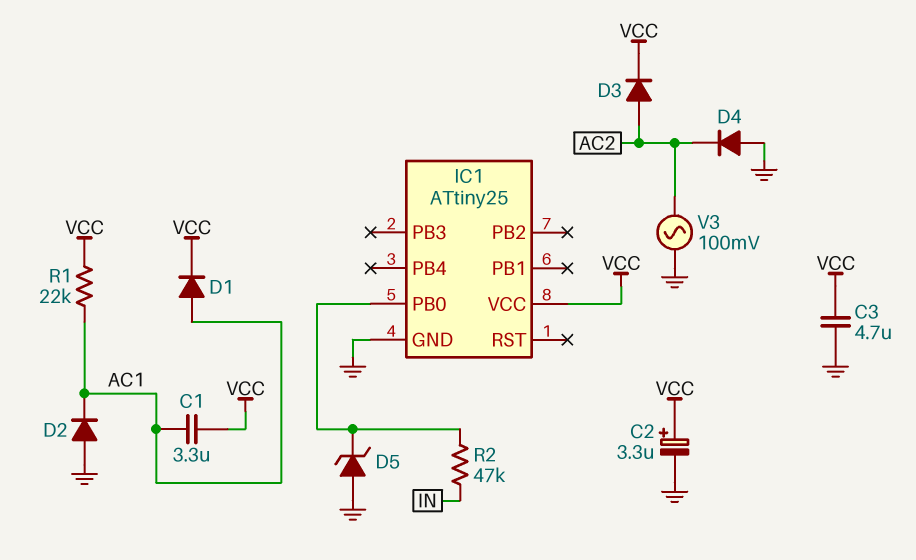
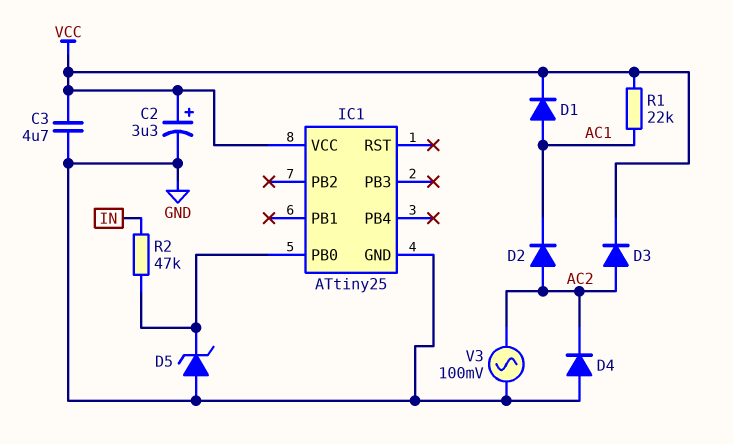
C1: 3.3uF (AC1, VCC) -> none
D2: diode (A GND, K AC1) -> diode (A AC2, K AC1)

